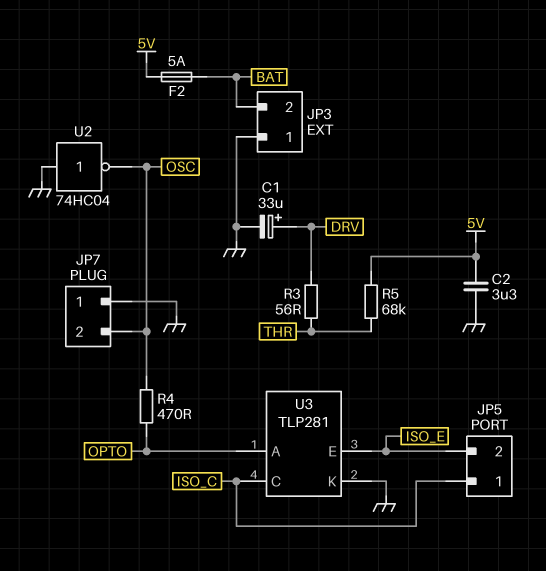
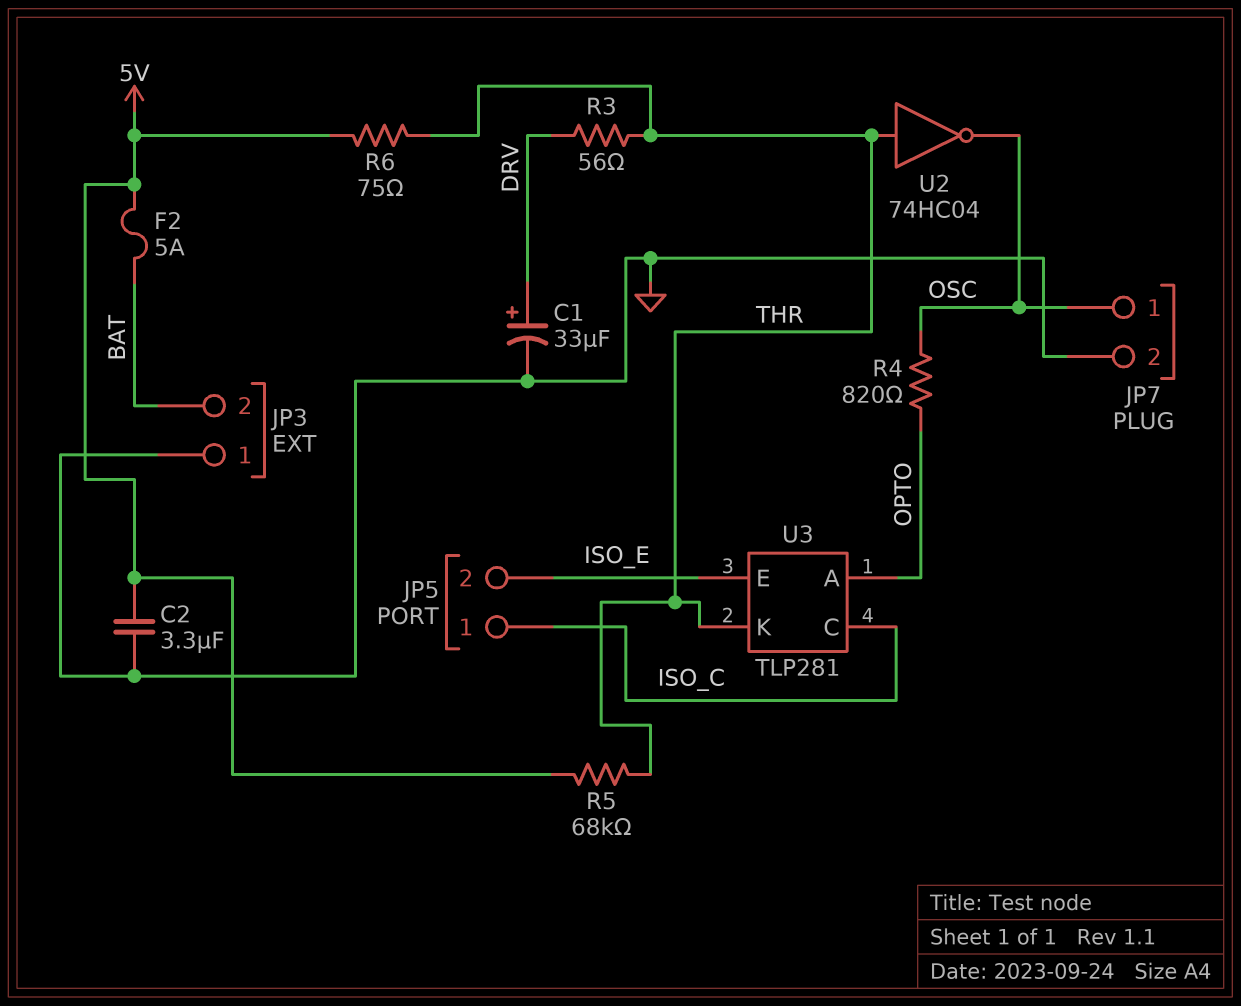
JP7 pin 1: GND -> OSC
JP7 pin 2: OSC -> GND
R4: 470 (OPTO, OSC) -> 820 (OPTO, OSC)
R6: none -> 75 (5V, THR)
U2: NOT 74HC04 (in GND, out OSC) -> NOT 74HC04 (in THR, out OSC)
U3 pin K: GND -> THR

